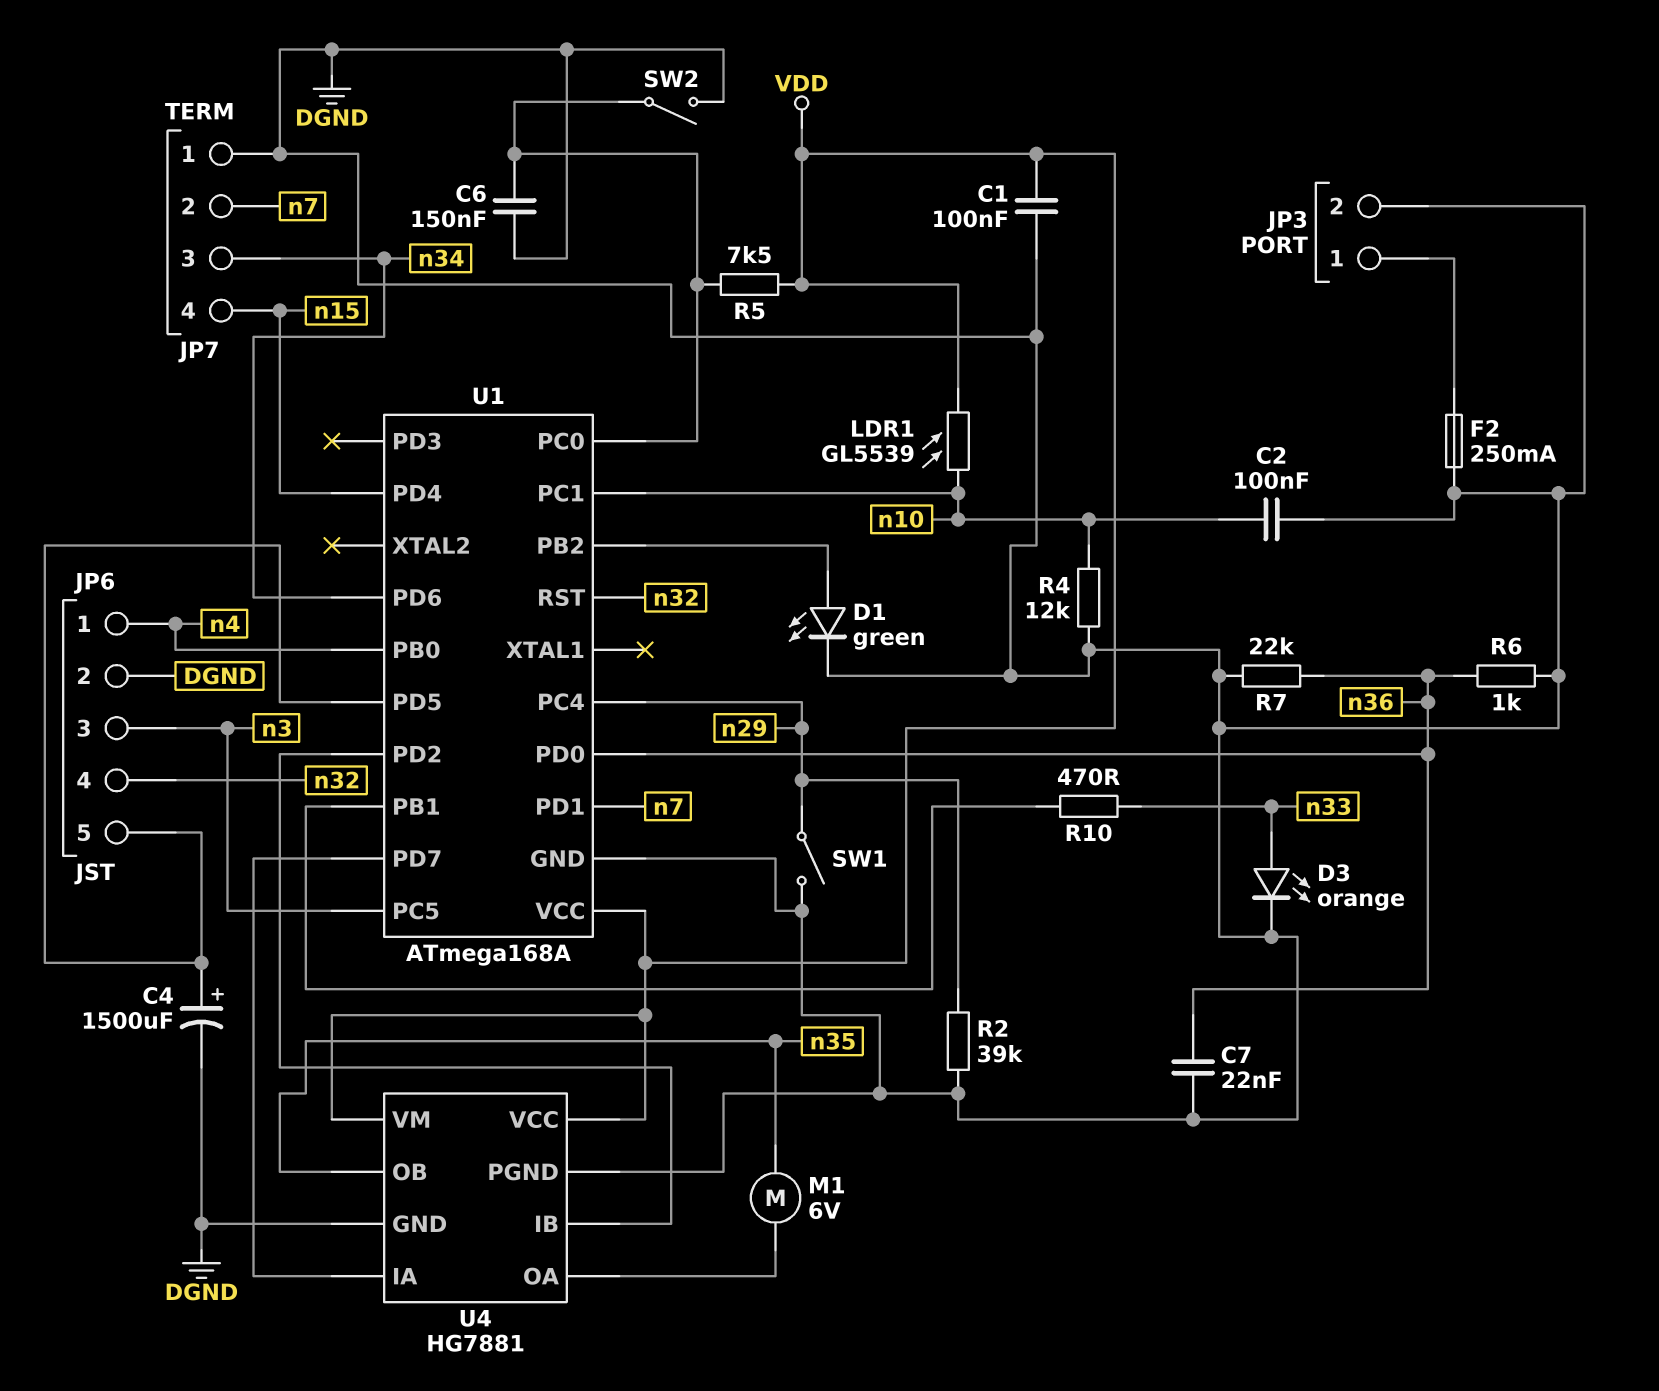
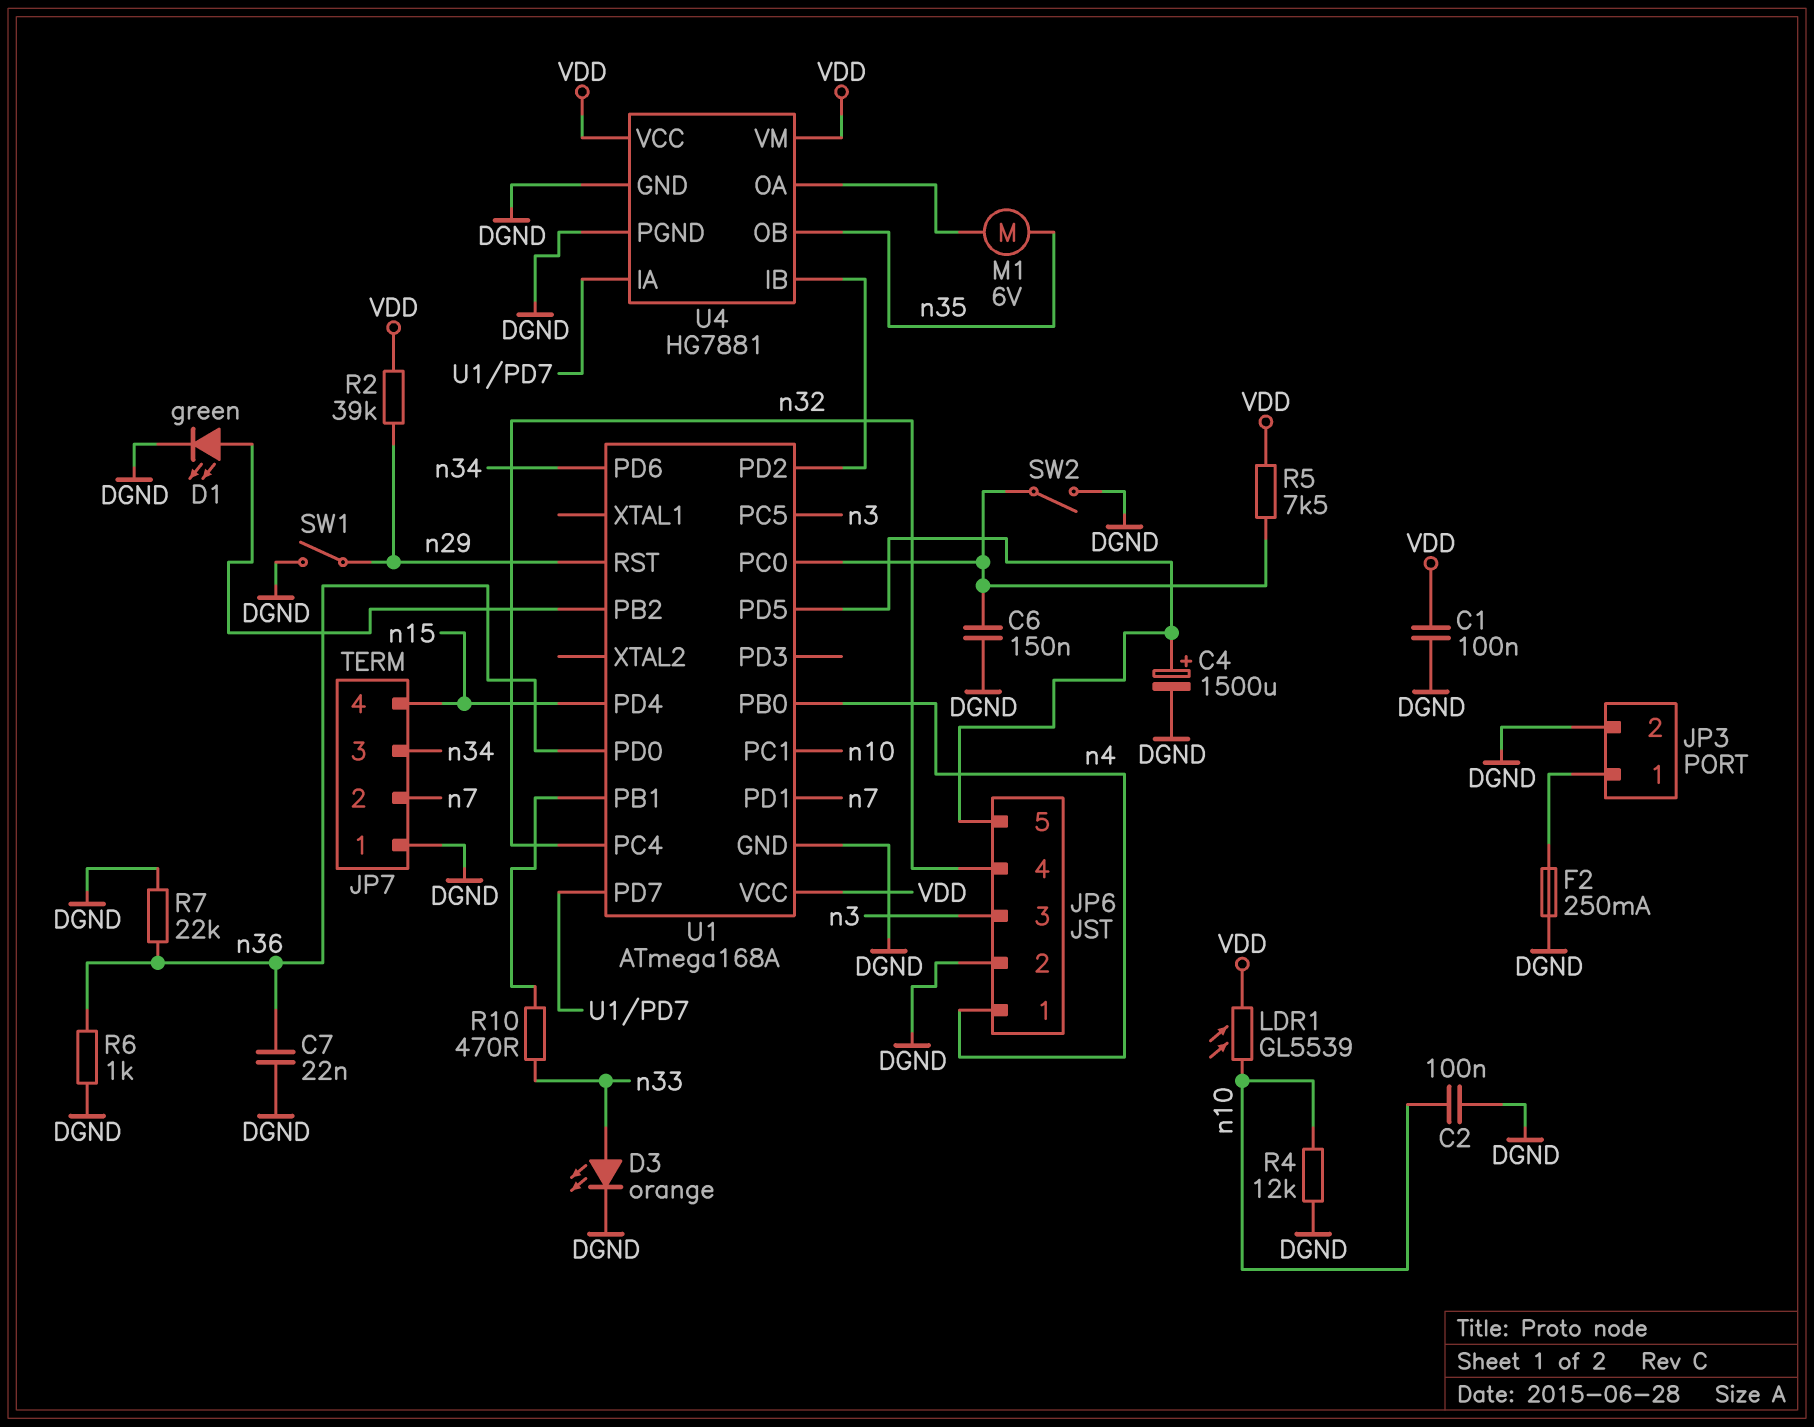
R2: 39k (DGND, n29) -> 39k (VDD, n29)
U1 pin PC4: n29 -> n32
U1 pin RST: n32 -> n29

